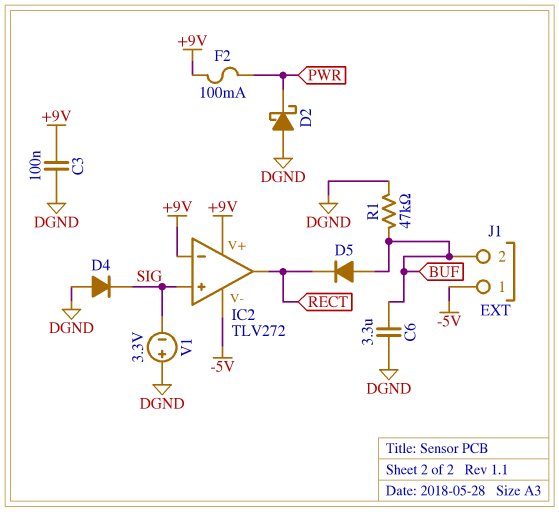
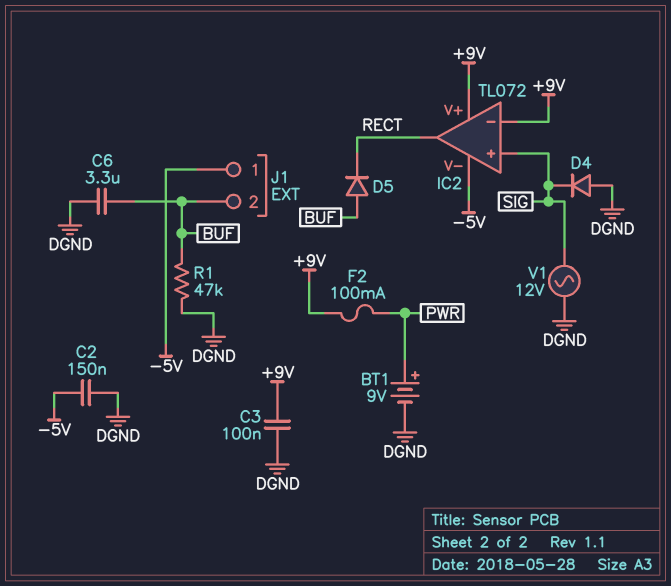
BT1: none -> 9V (plus PWR, minus DGND)
C2: none -> 150nF (-5V, DGND)
D2: schottky (A DGND, K PWR) -> none
IC2: TLV272 -> TL072
V1: 3.3V (plus DGND, minus SIG) -> AC 12V (DGND, SIG)

